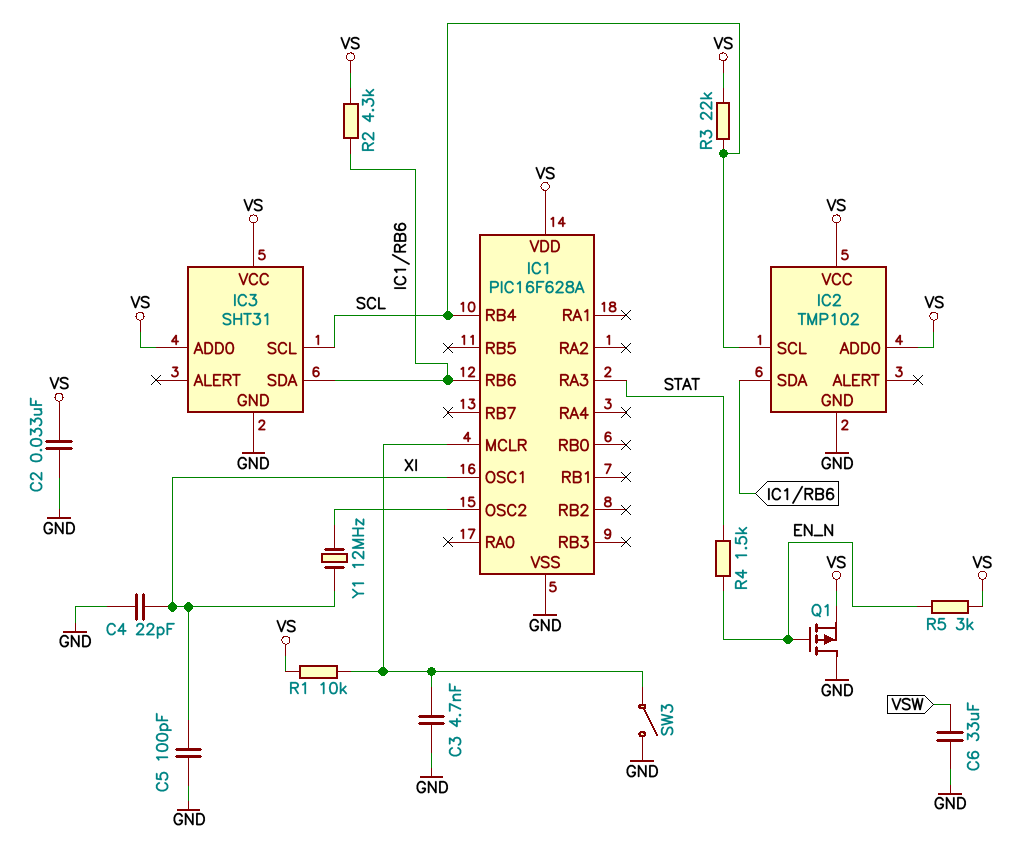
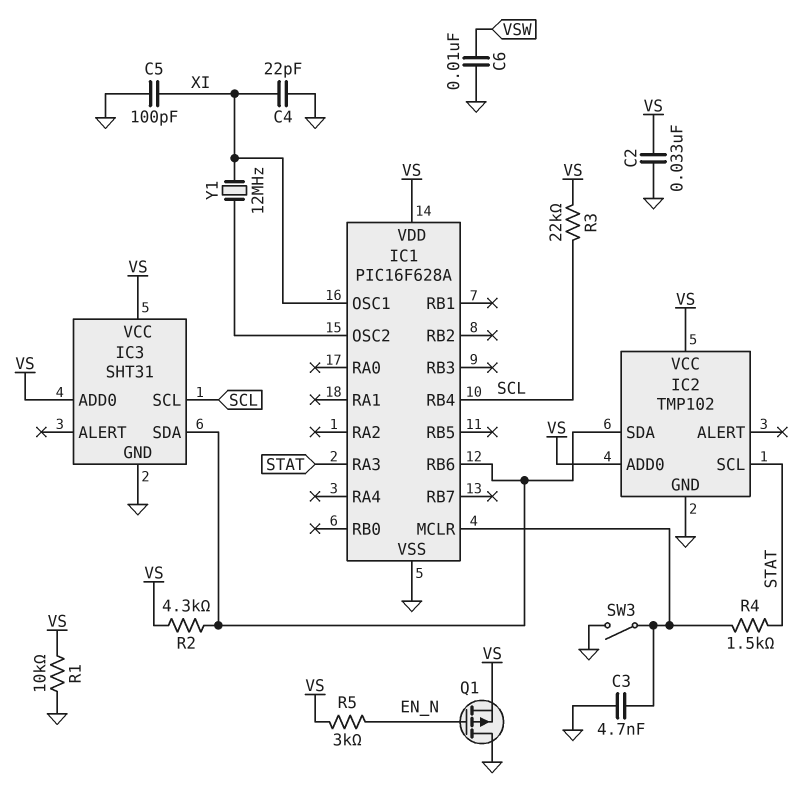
C6: 33uF (GND, VSW) -> 10nF (GND, VSW)
IC2 pin SCL: SCL -> STAT
R1: 10k (IC1/MCLR, VS) -> 10k (GND, VS)
R4: 1.5k (EN_N, STAT) -> 1.5k (IC1/MCLR, STAT)

